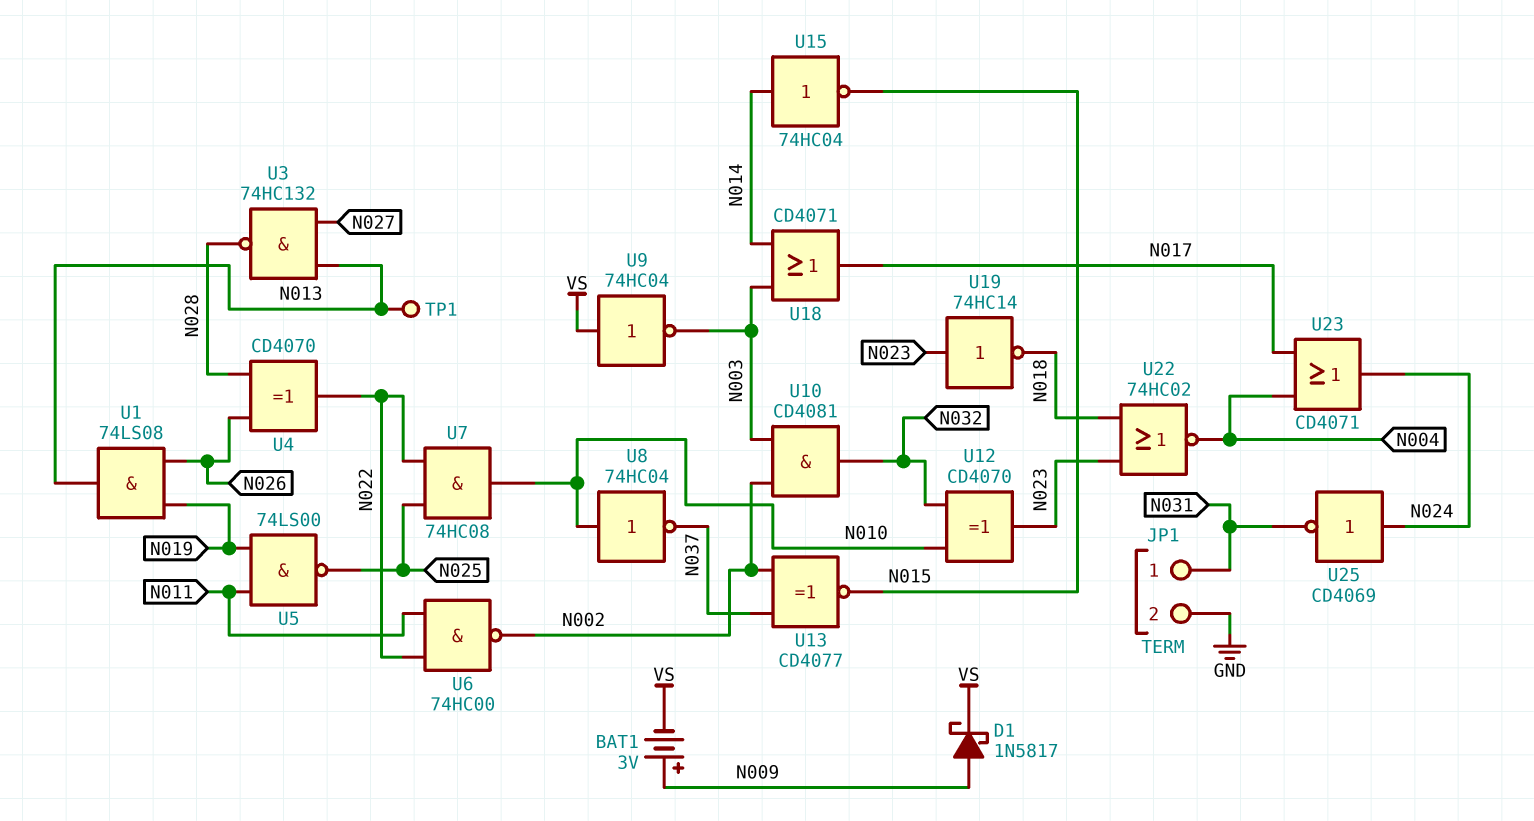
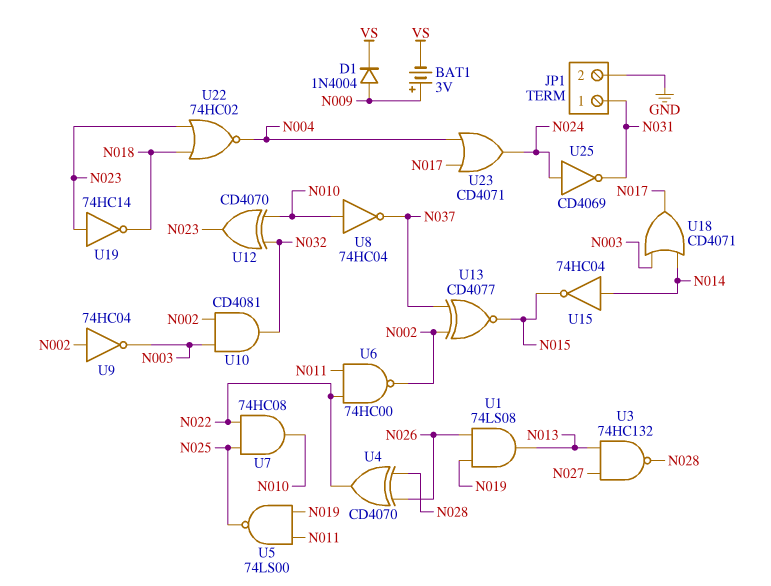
D1: schottky 1N5817 (A N009, K VS) -> diode 1N4004 (A N009, K VS)
TP1: test point (N013) -> none
U9: NOT 74HC04 (in VS, out N003) -> NOT 74HC04 (in N002, out N003)

